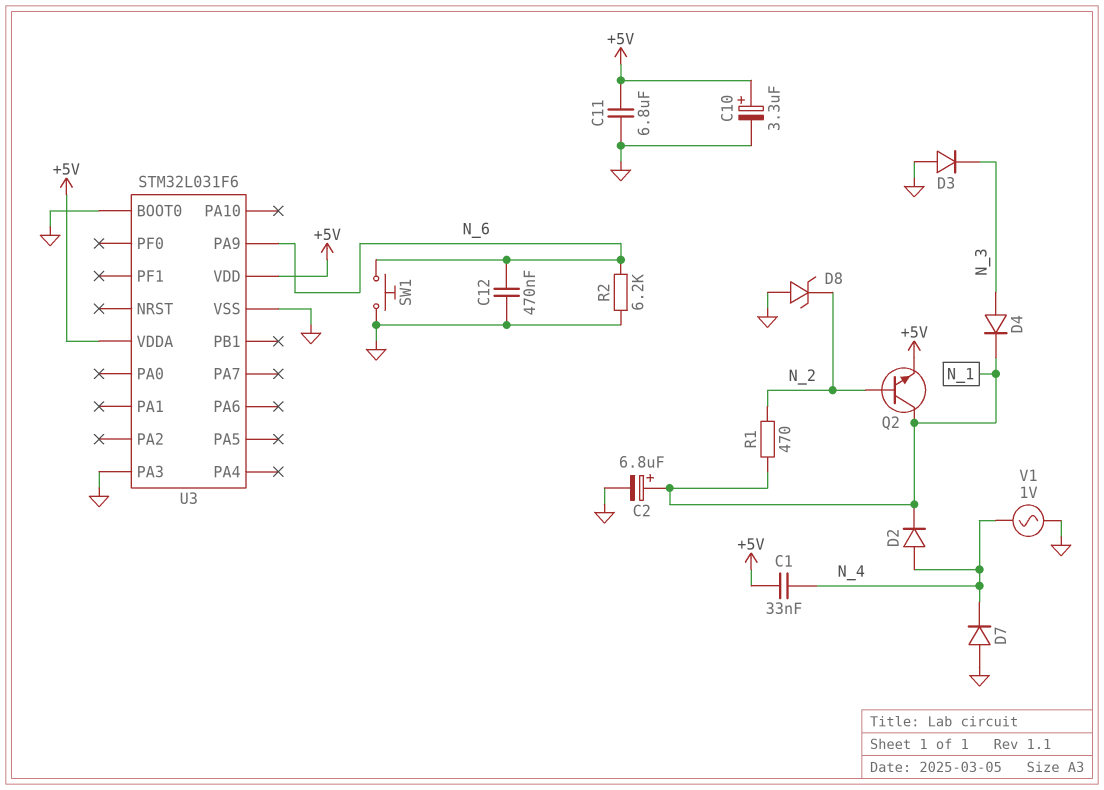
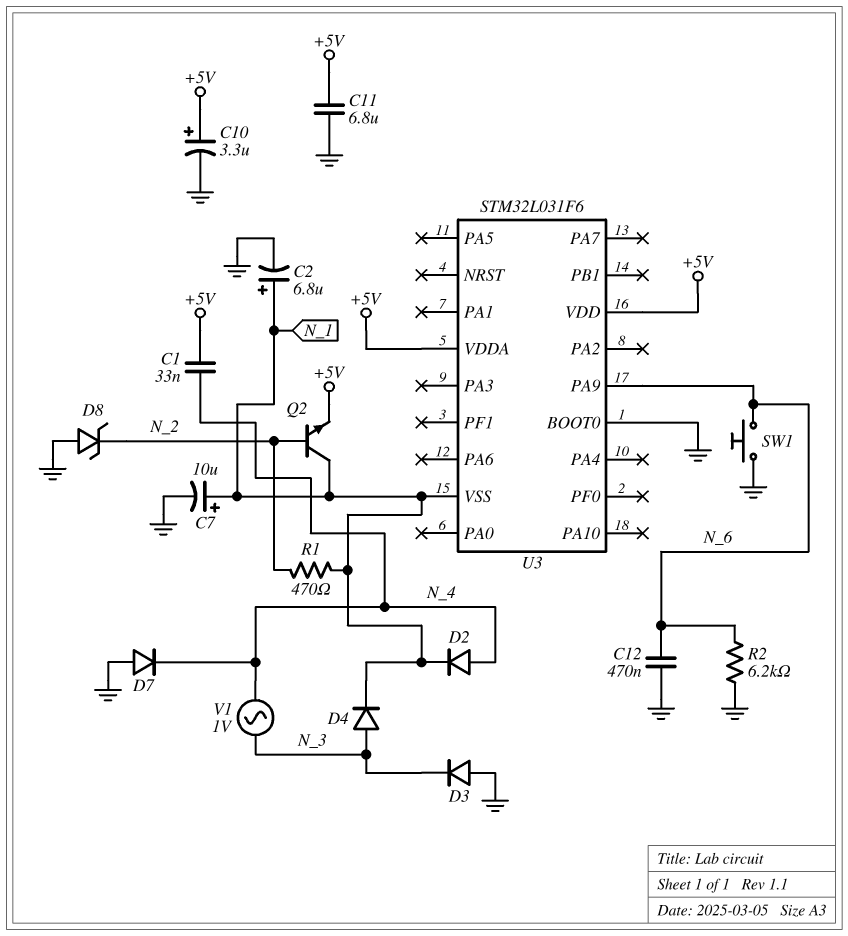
C7: none -> 10uF (plus N_1, minus GND)
U3 pin PA3: GND -> none
U3 pin VSS: GND -> N_1
V1: AC 1V (GND, N_4) -> AC 1V (N_3, N_4)

